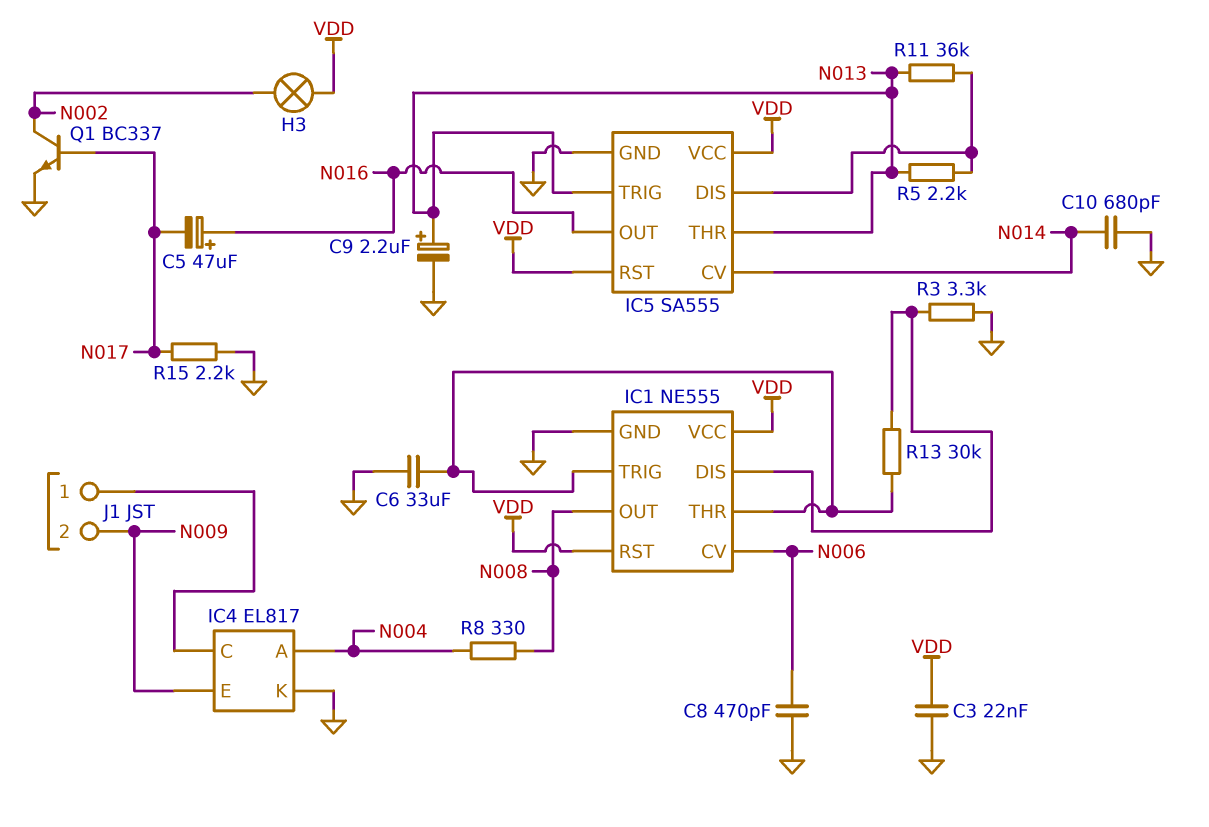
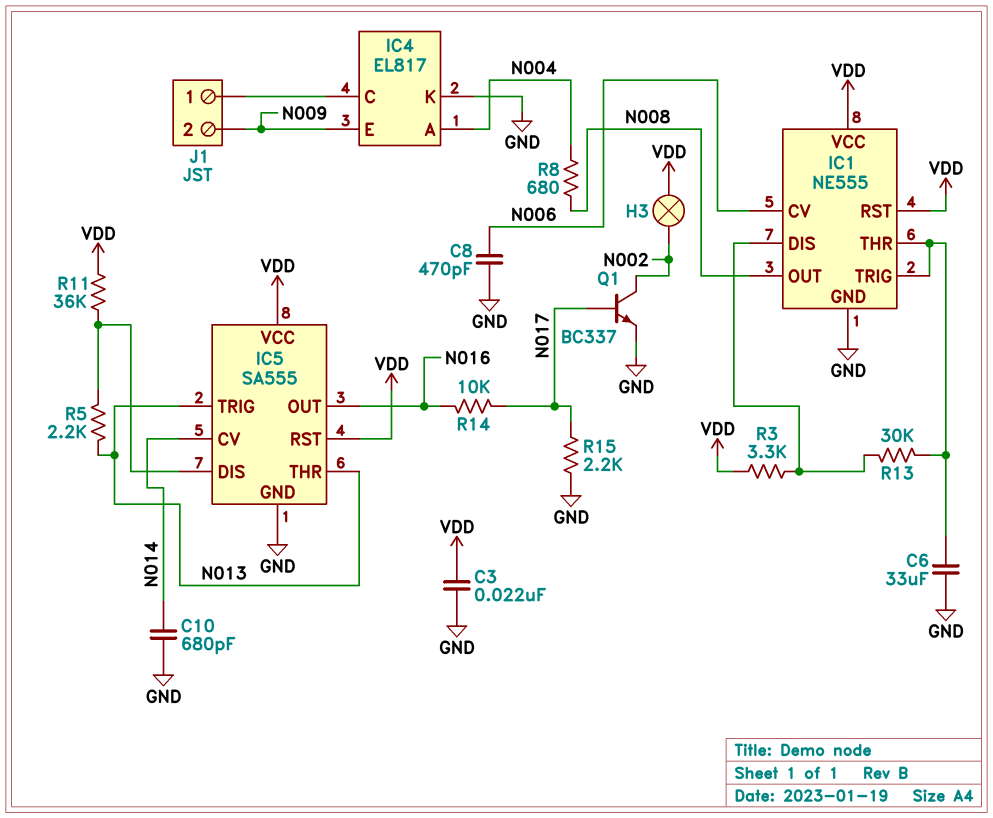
C5: 47uF (plus N016, minus N017) -> none
C9: 2.2uF (plus N013, minus GND) -> none
R3: 3.3k (GND, IC1/DIS) -> 3.3k (IC1/DIS, VDD)
R8: 330 (N004, N008) -> 680 (N004, N008)
R11: 36k (IC5/DIS, N013) -> 36k (IC5/DIS, VDD)
R14: none -> 10k (N016, N017)

